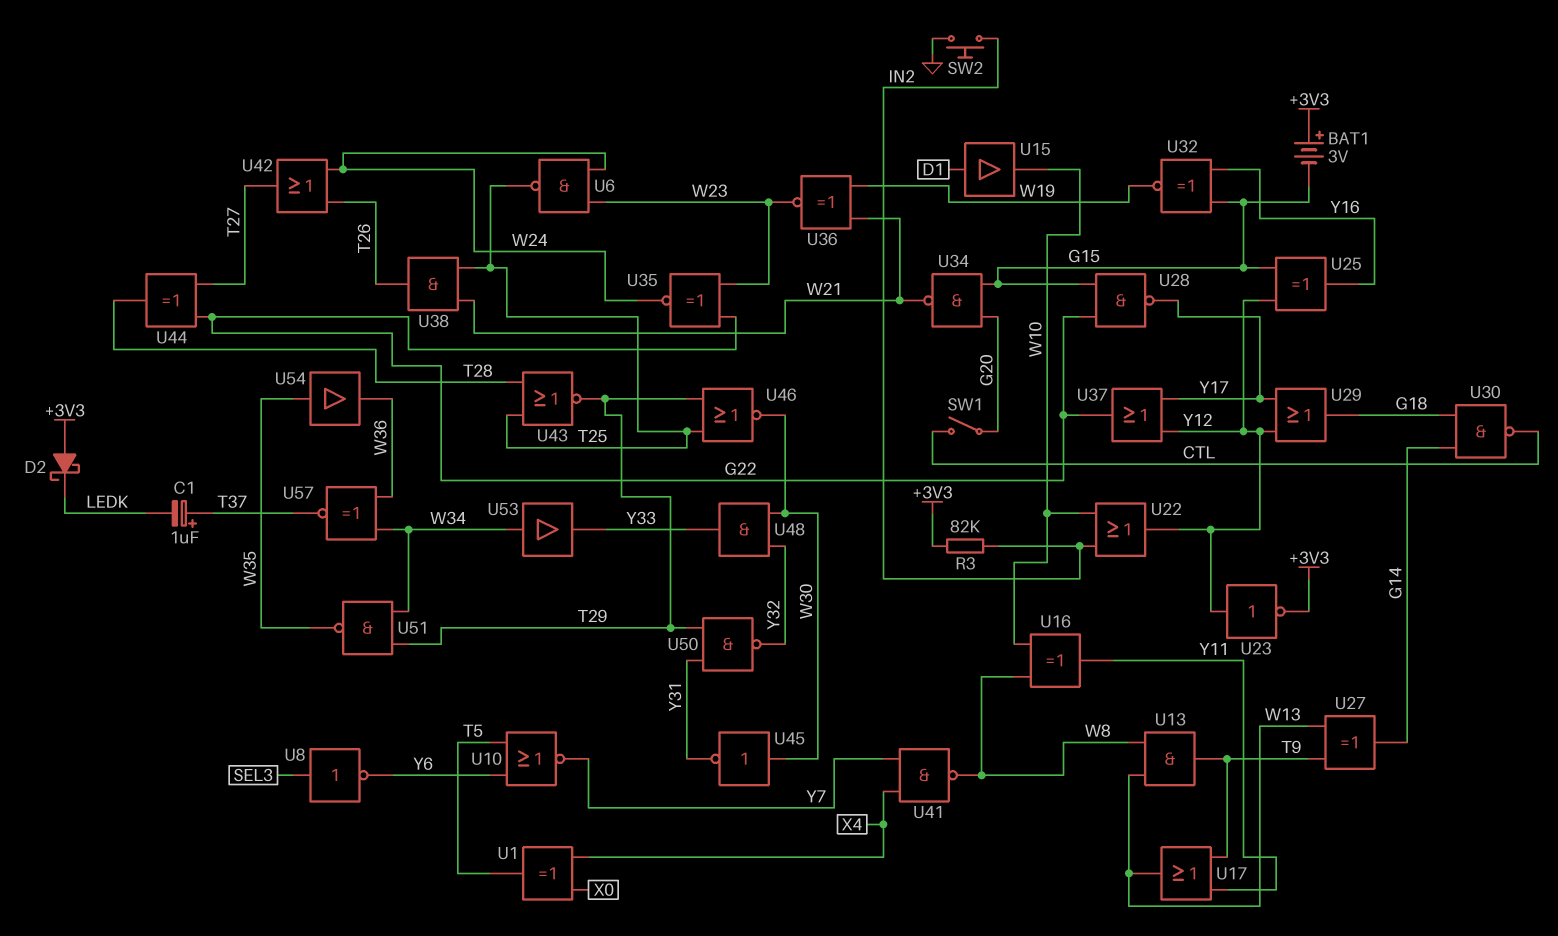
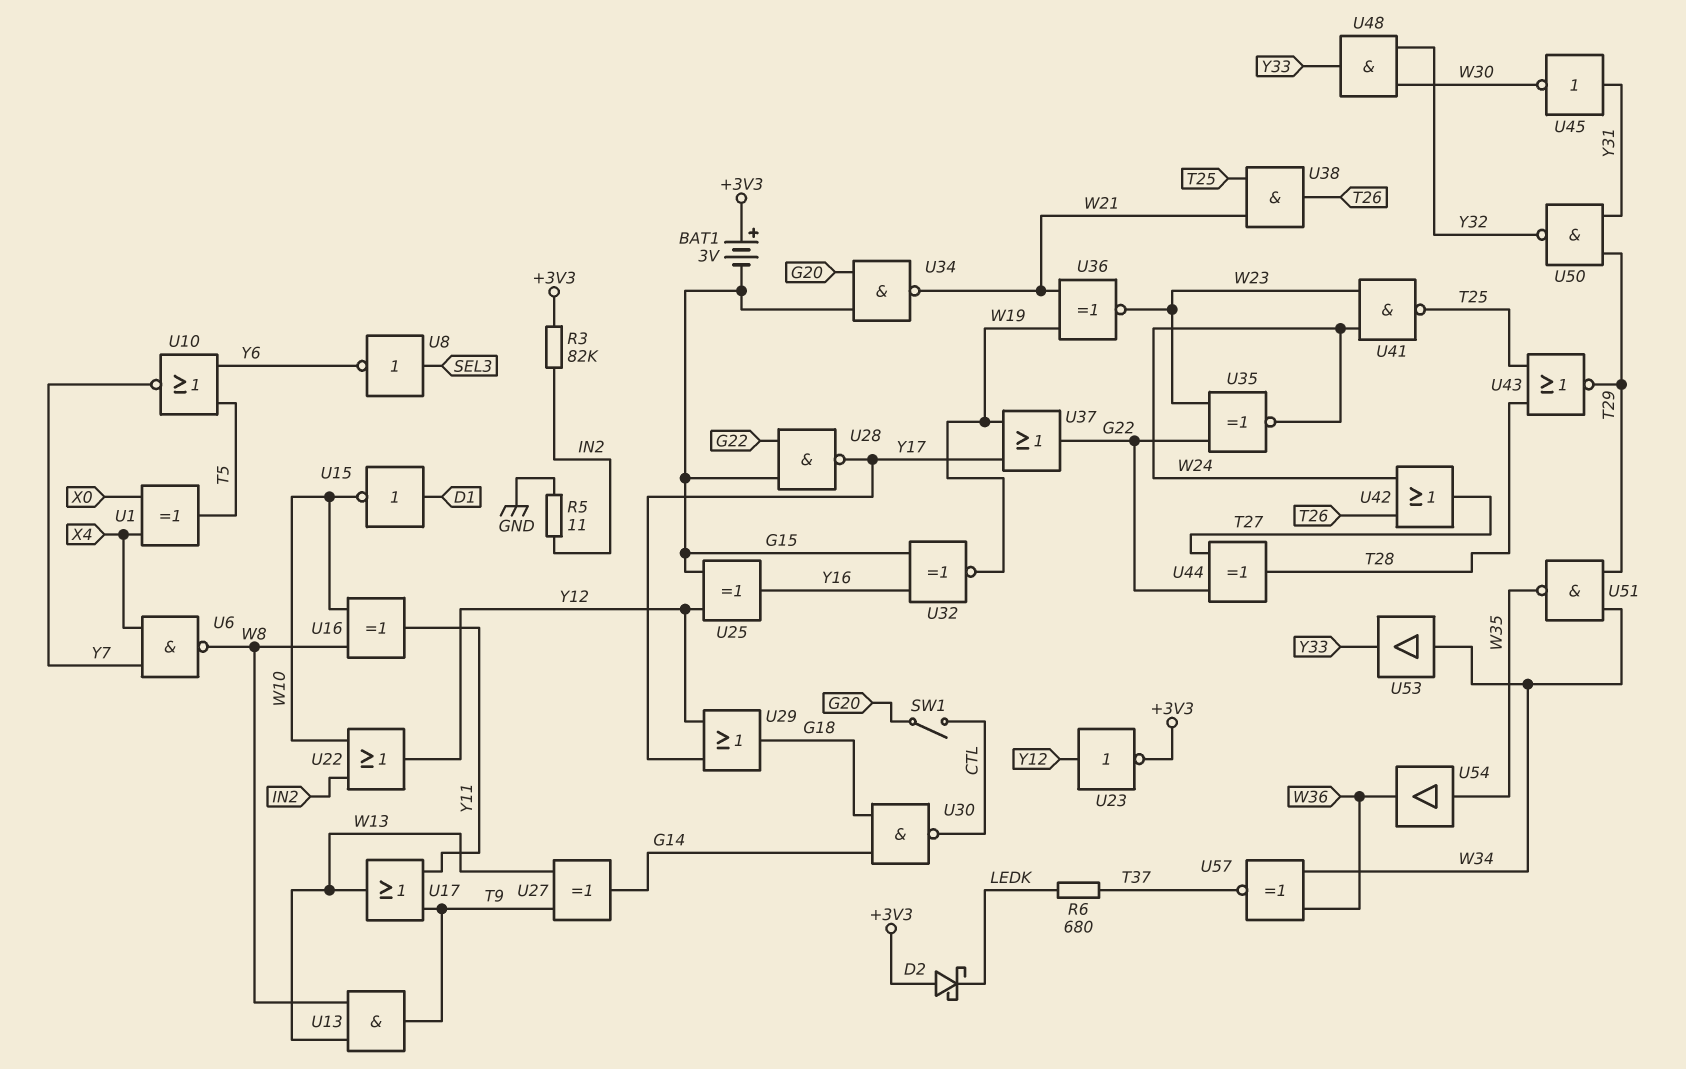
C1: 1uF (plus T37, minus LEDK) -> none
R5: none -> 11 (GND, IN2)
R6: none -> 680 (LEDK, T37)
SW2: button (GND, IN2) -> none
U6: NAND (in W23, in W24, out T25) -> NAND (in X4, in Y7, out W8)
U15: buffer (in D1, out W10) -> NOT (in D1, out W10)
U37: OR (in Y12, in Y17, out G22) -> OR (in W19, in Y17, out G22)
U41: NAND (in X4, in Y7, out W8) -> NAND (in W23, in W24, out T25)
U45: NOT (in W30, out Y31) -> NOT (in Y31, out W30)
U46: NOR (in T25, in T29, out W30) -> none

